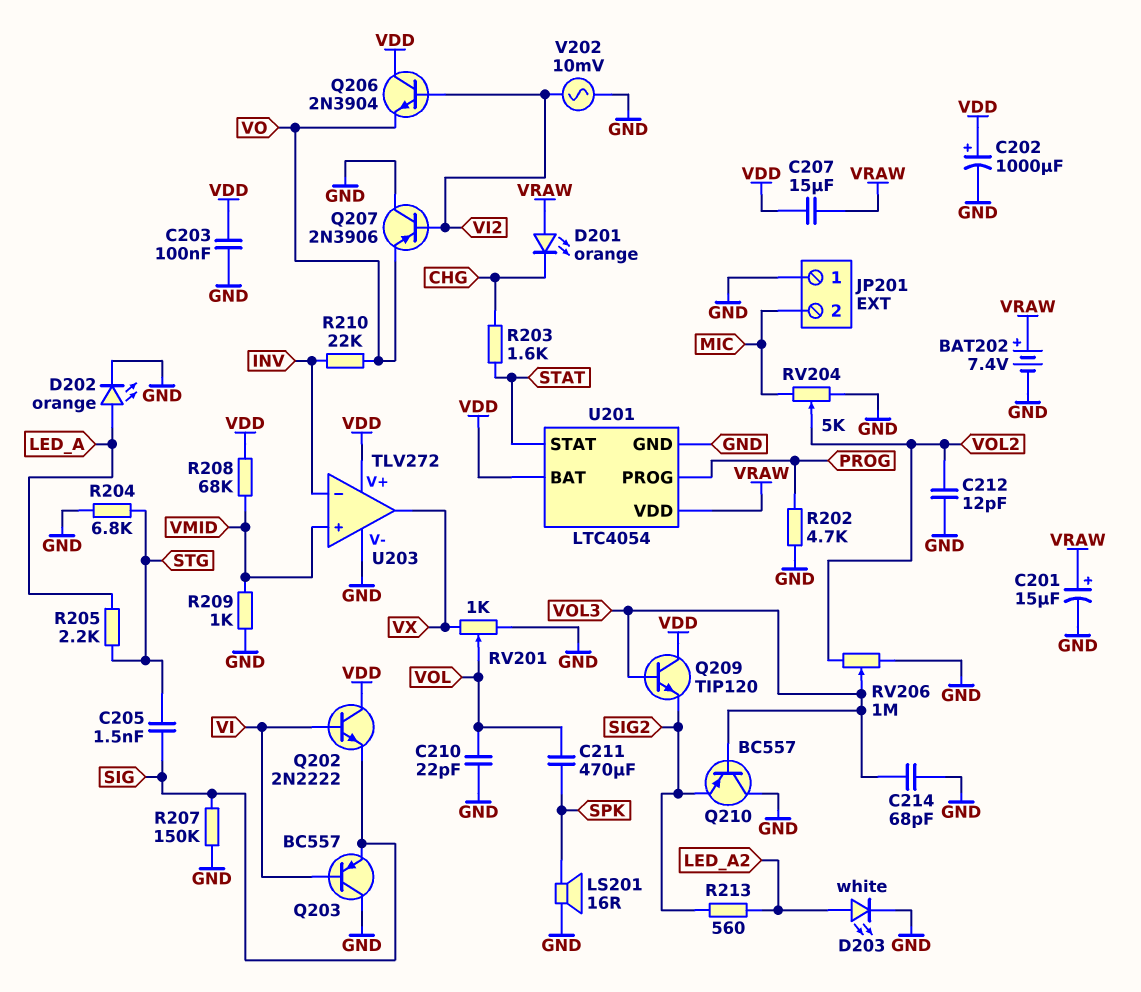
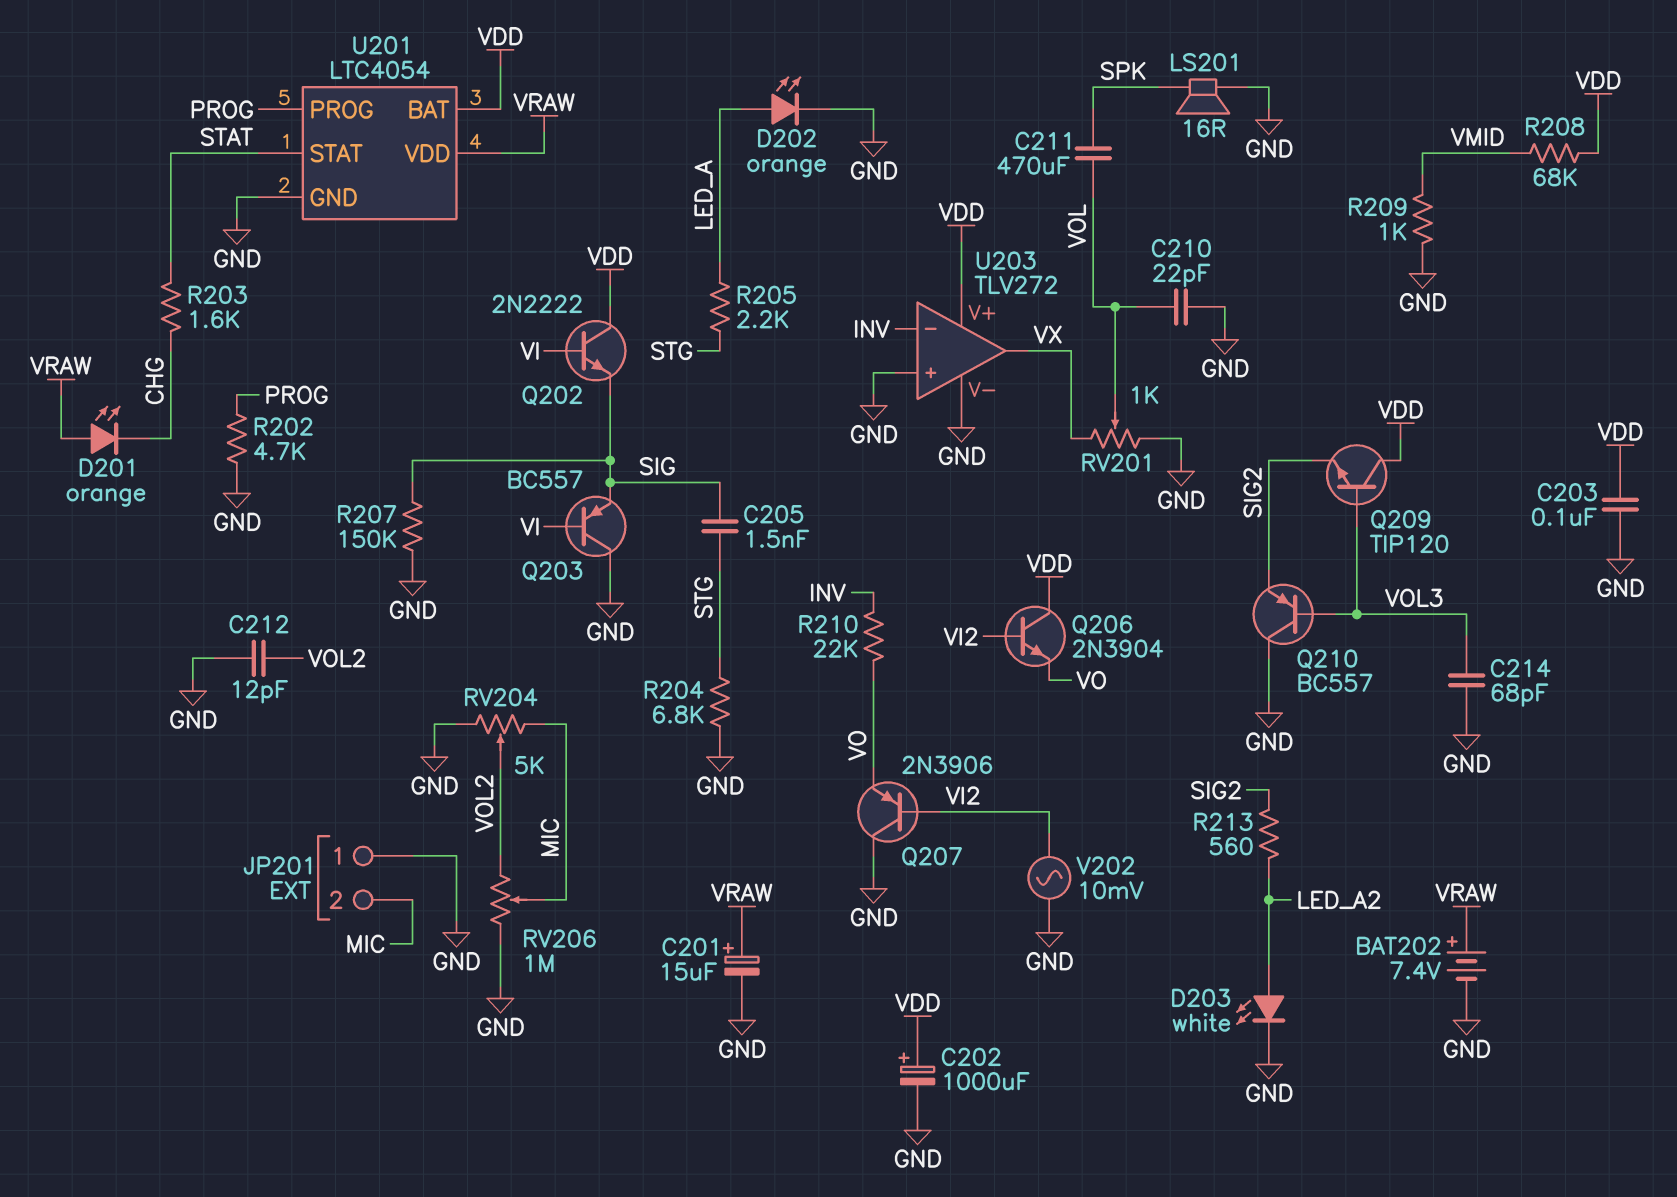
C207: 15uF (VDD, VRAW) -> none
RV206: 1M (GND, VOL2, wiper VOL3) -> 1M (GND, VOL2, wiper MIC)
U203 pin in+: VMID -> GND

